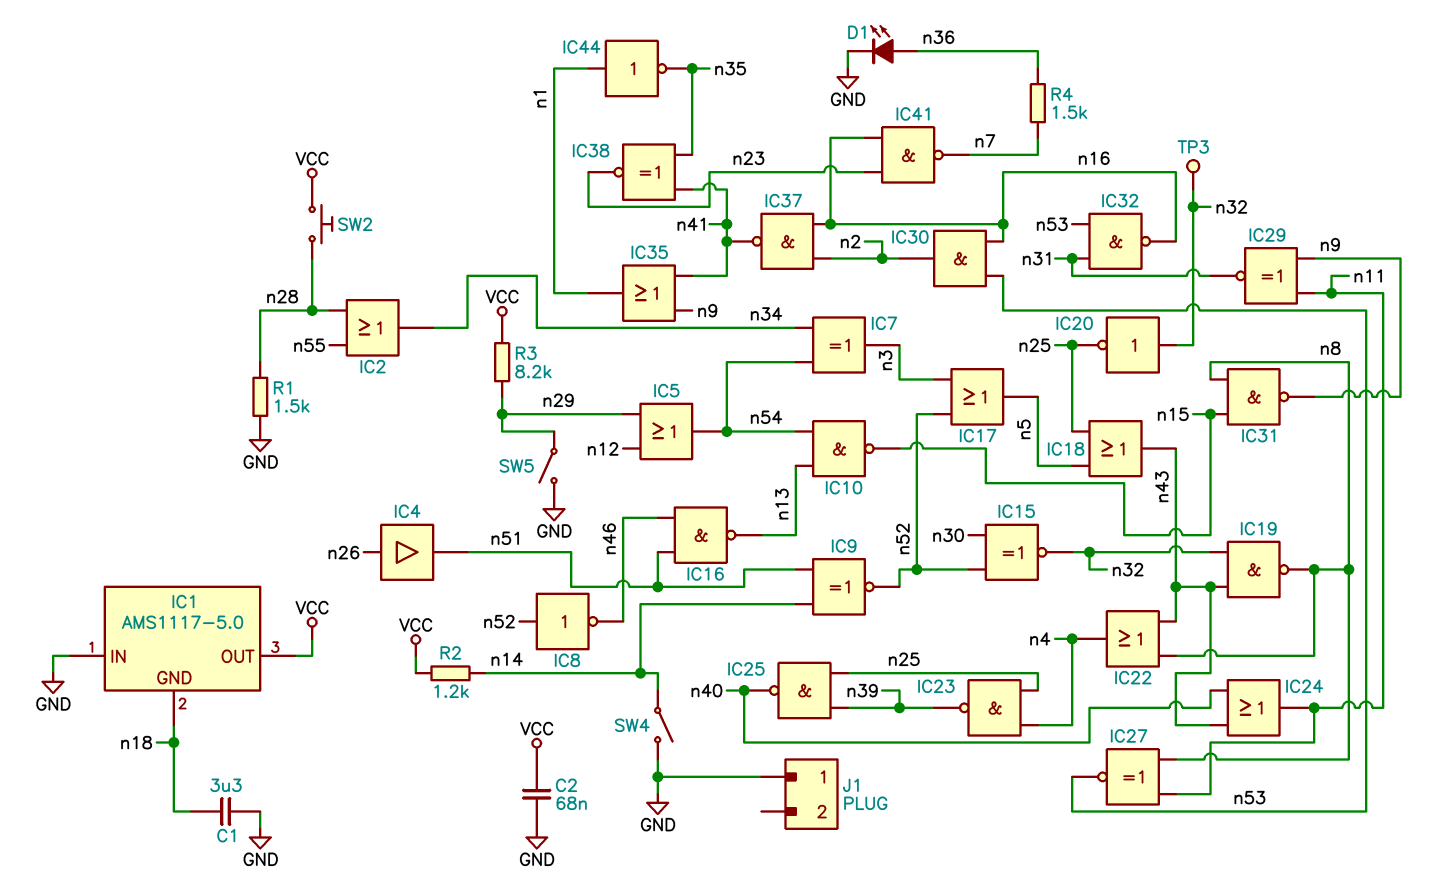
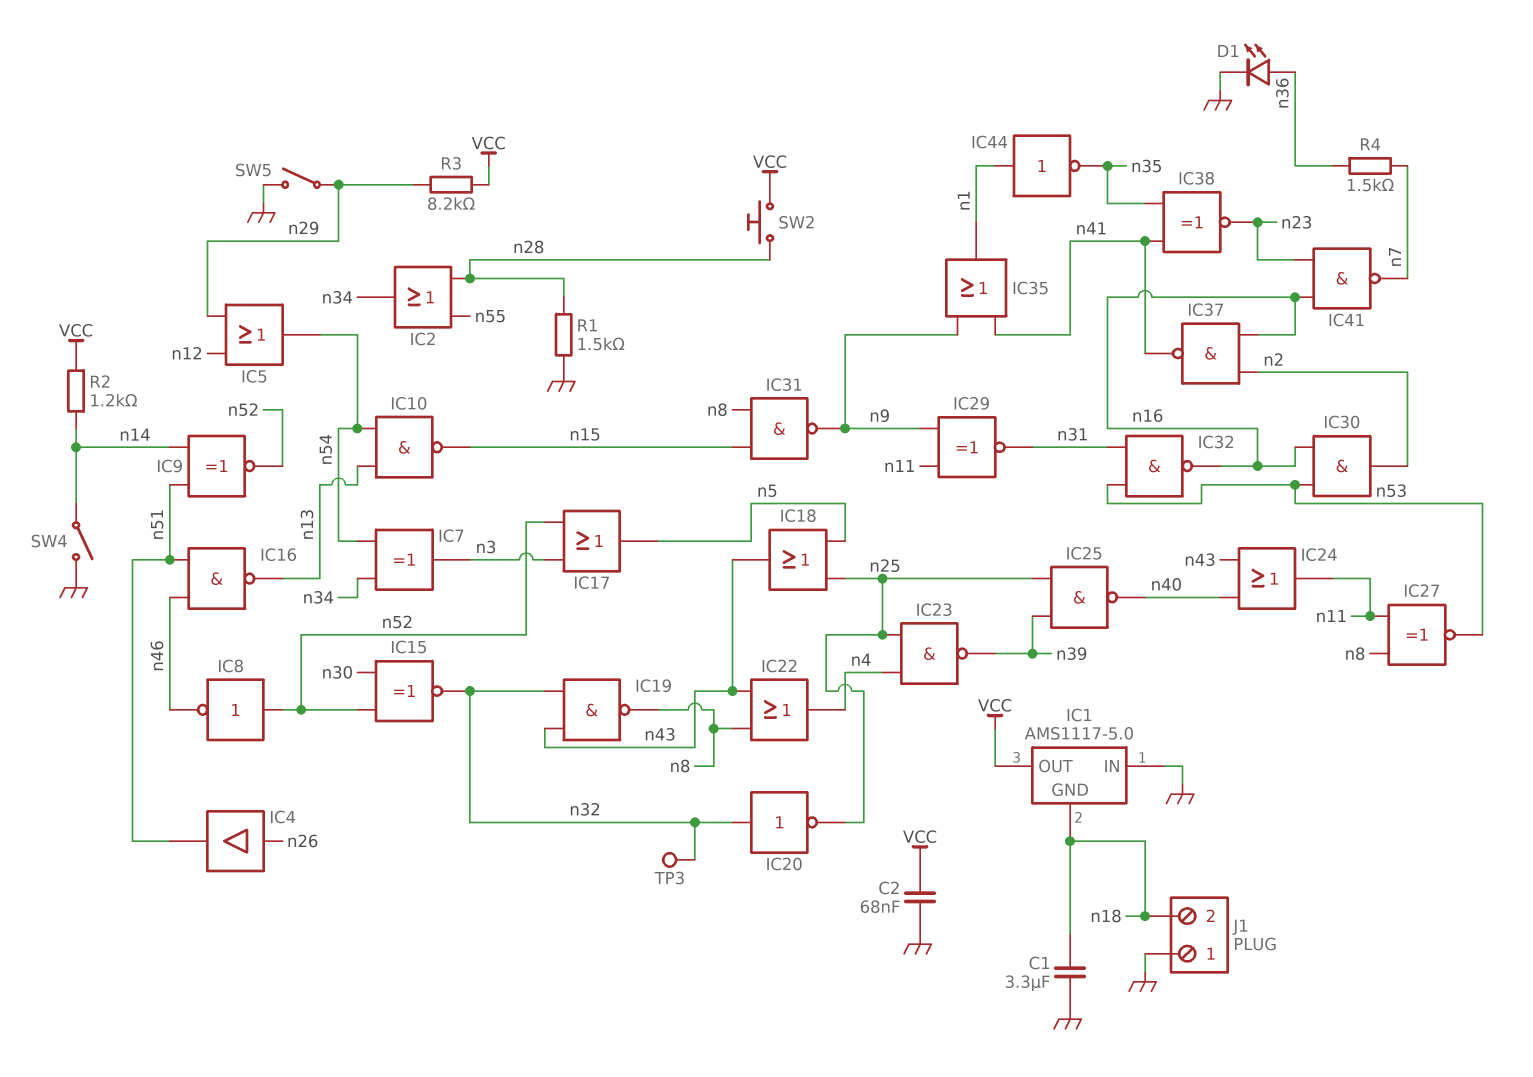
J1 pin 2: none -> n18

